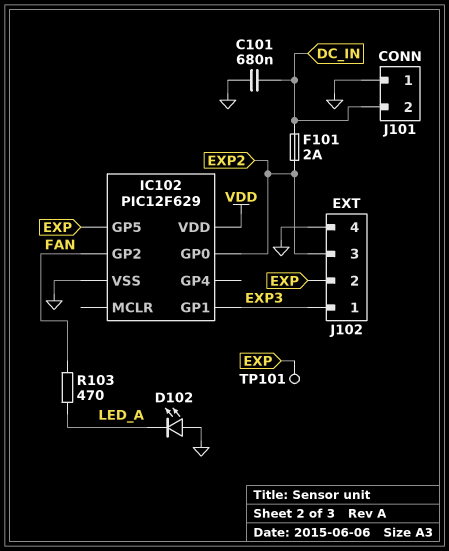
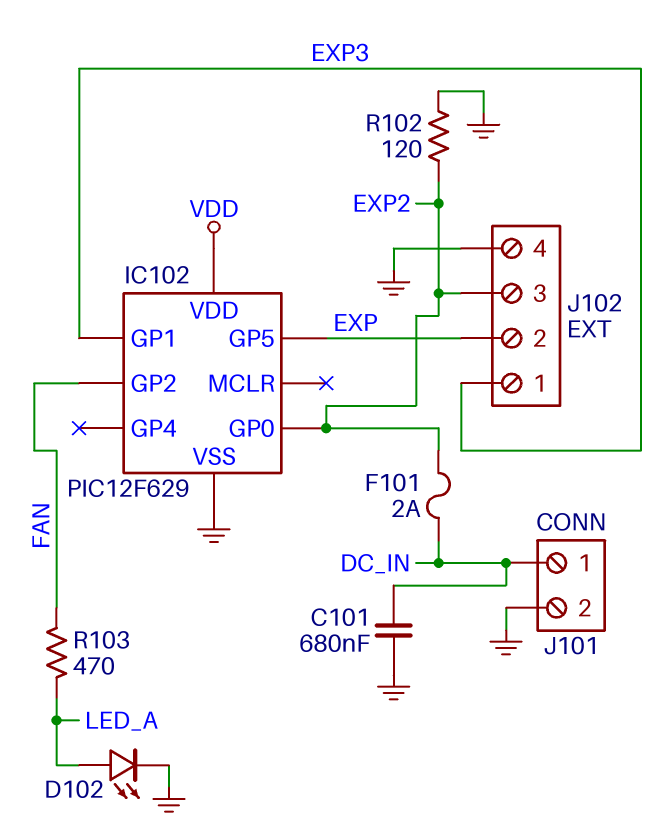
D102: LED (A GND, K LED_A) -> LED (A LED_A, K GND)
J101 pin 1: GND -> DC_IN
J101 pin 2: DC_IN -> GND
R102: none -> 120 (EXP2, GND)
TP101: test point (EXP) -> none

